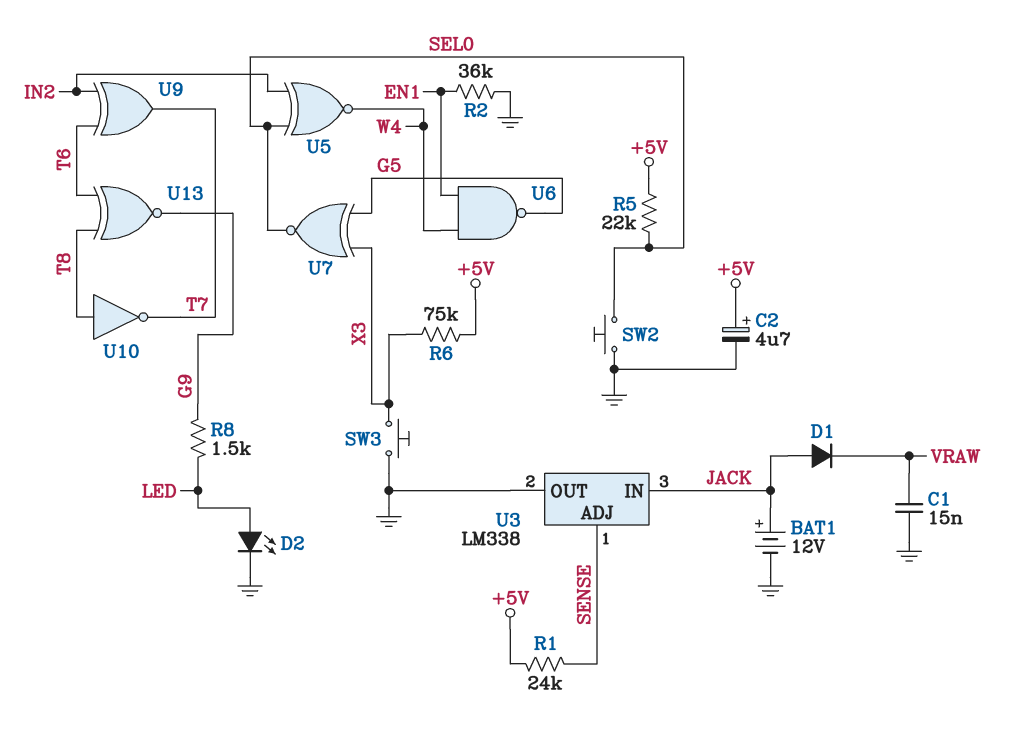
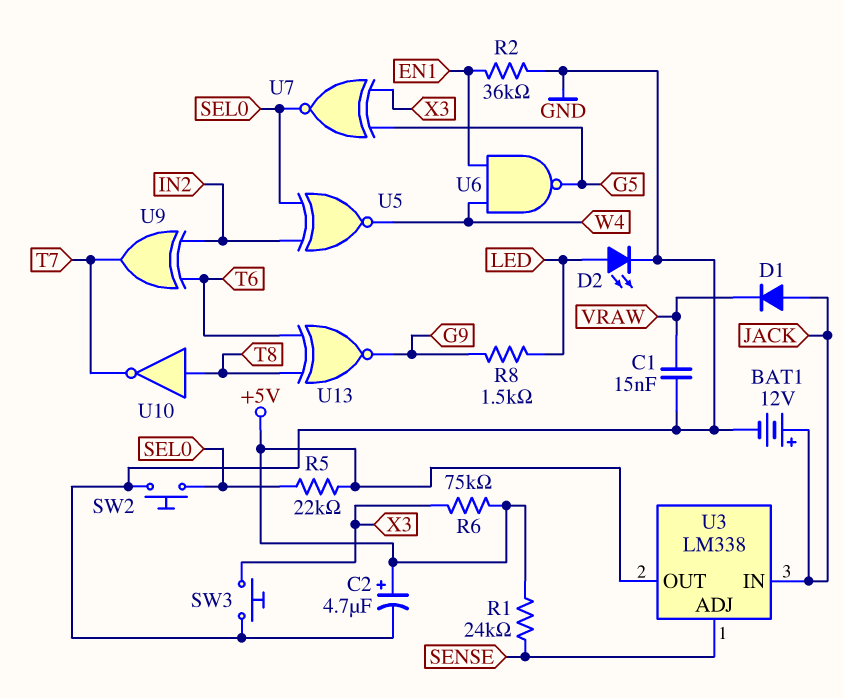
U3 pin OUT: GND -> +5V

